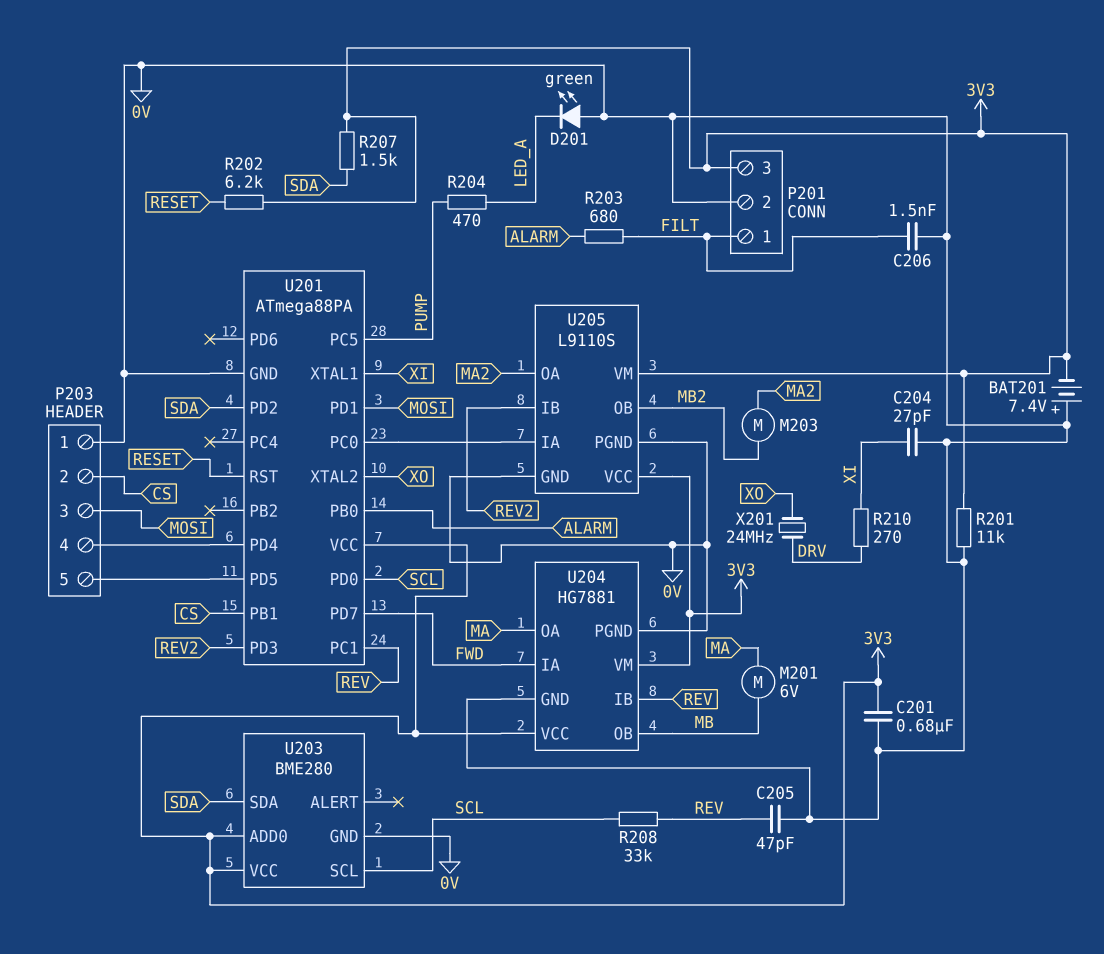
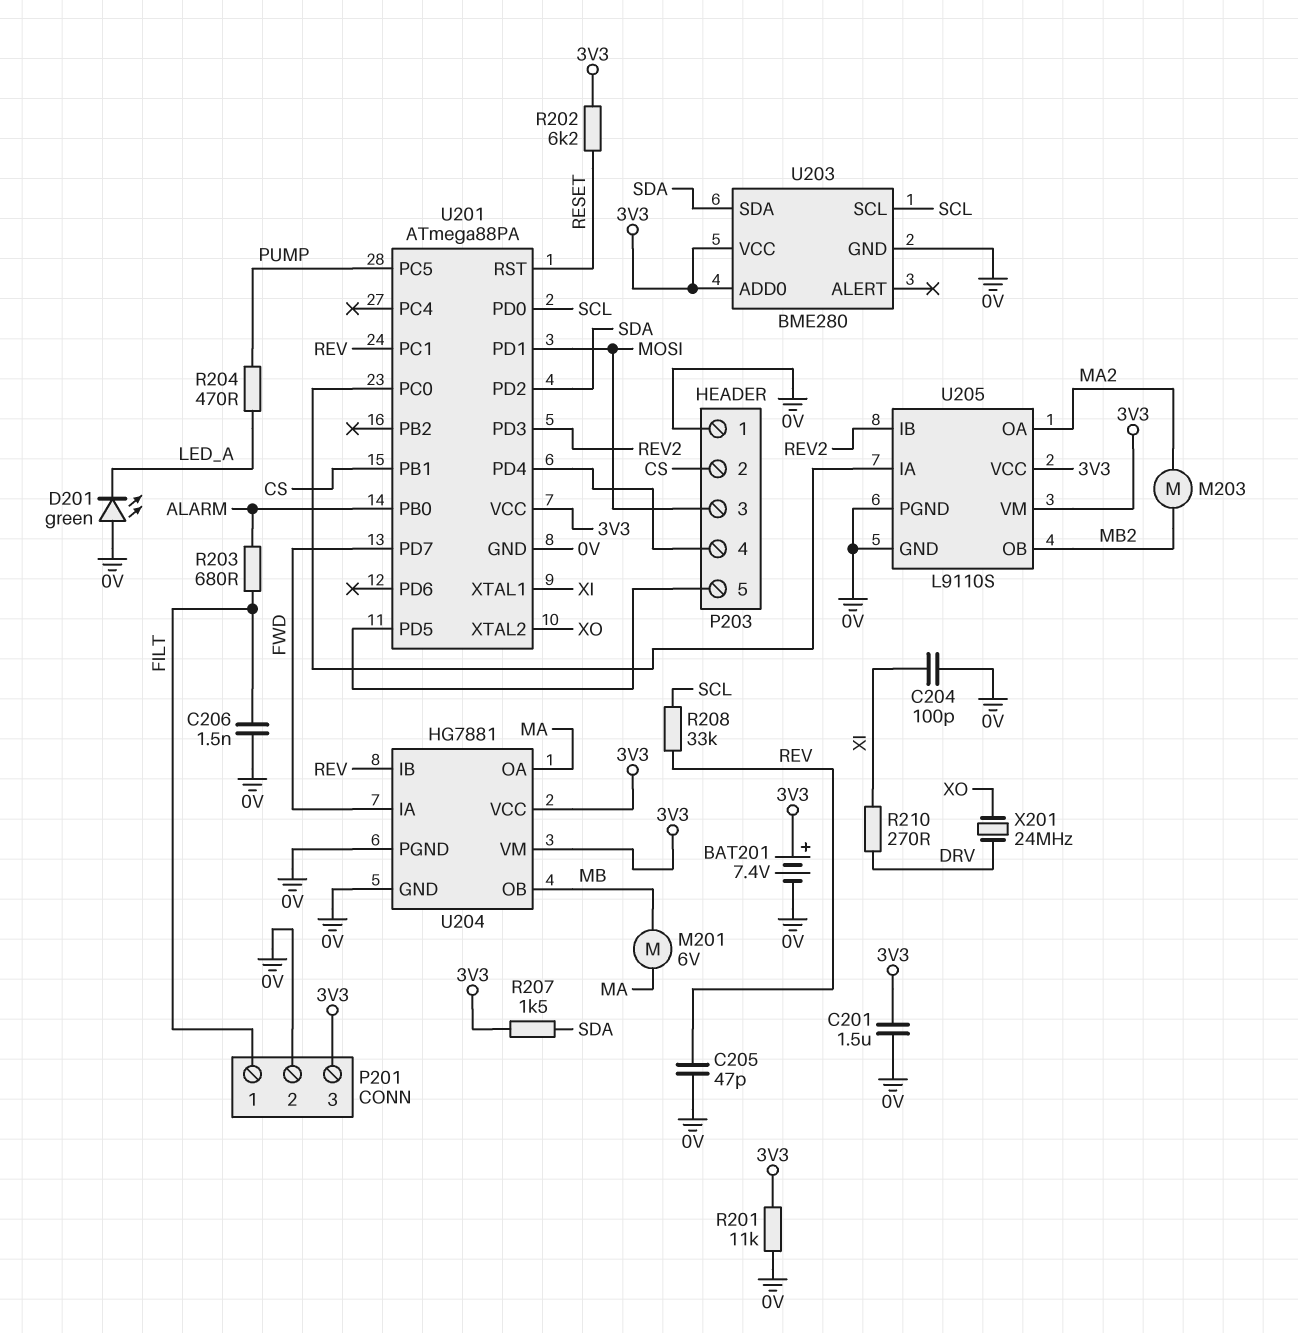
BAT201: 7.4V (plus 0V, minus 3V3) -> 7.4V (plus 3V3, minus 0V)
C201: 680nF (0V, 3V3) -> 1.5uF (0V, 3V3)
C204: 27pF (0V, XI) -> 100pF (0V, XI)

